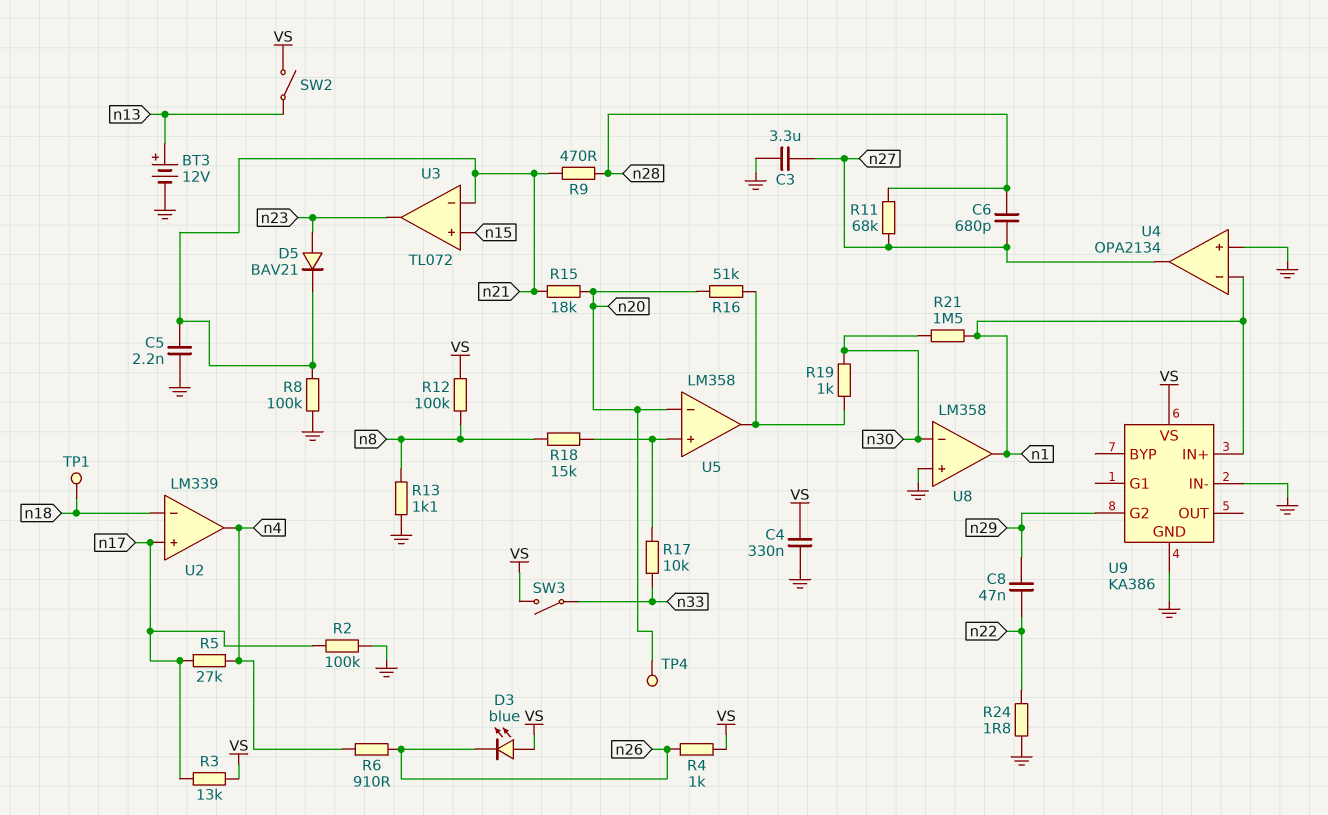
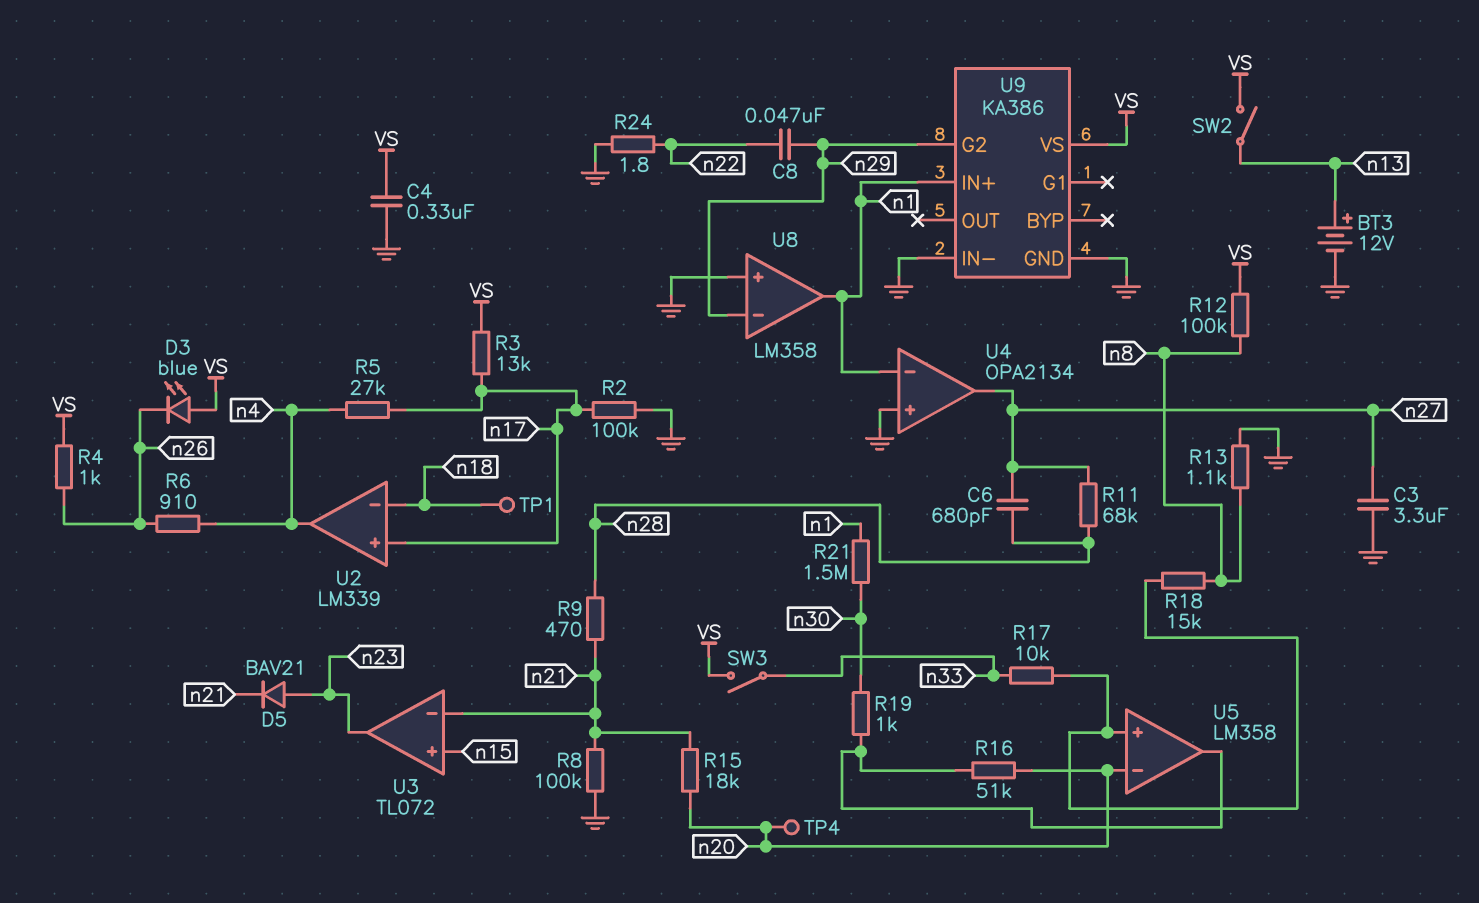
C5: 2.2nF (GND, n21) -> none
U8 pin in-: n30 -> n29

